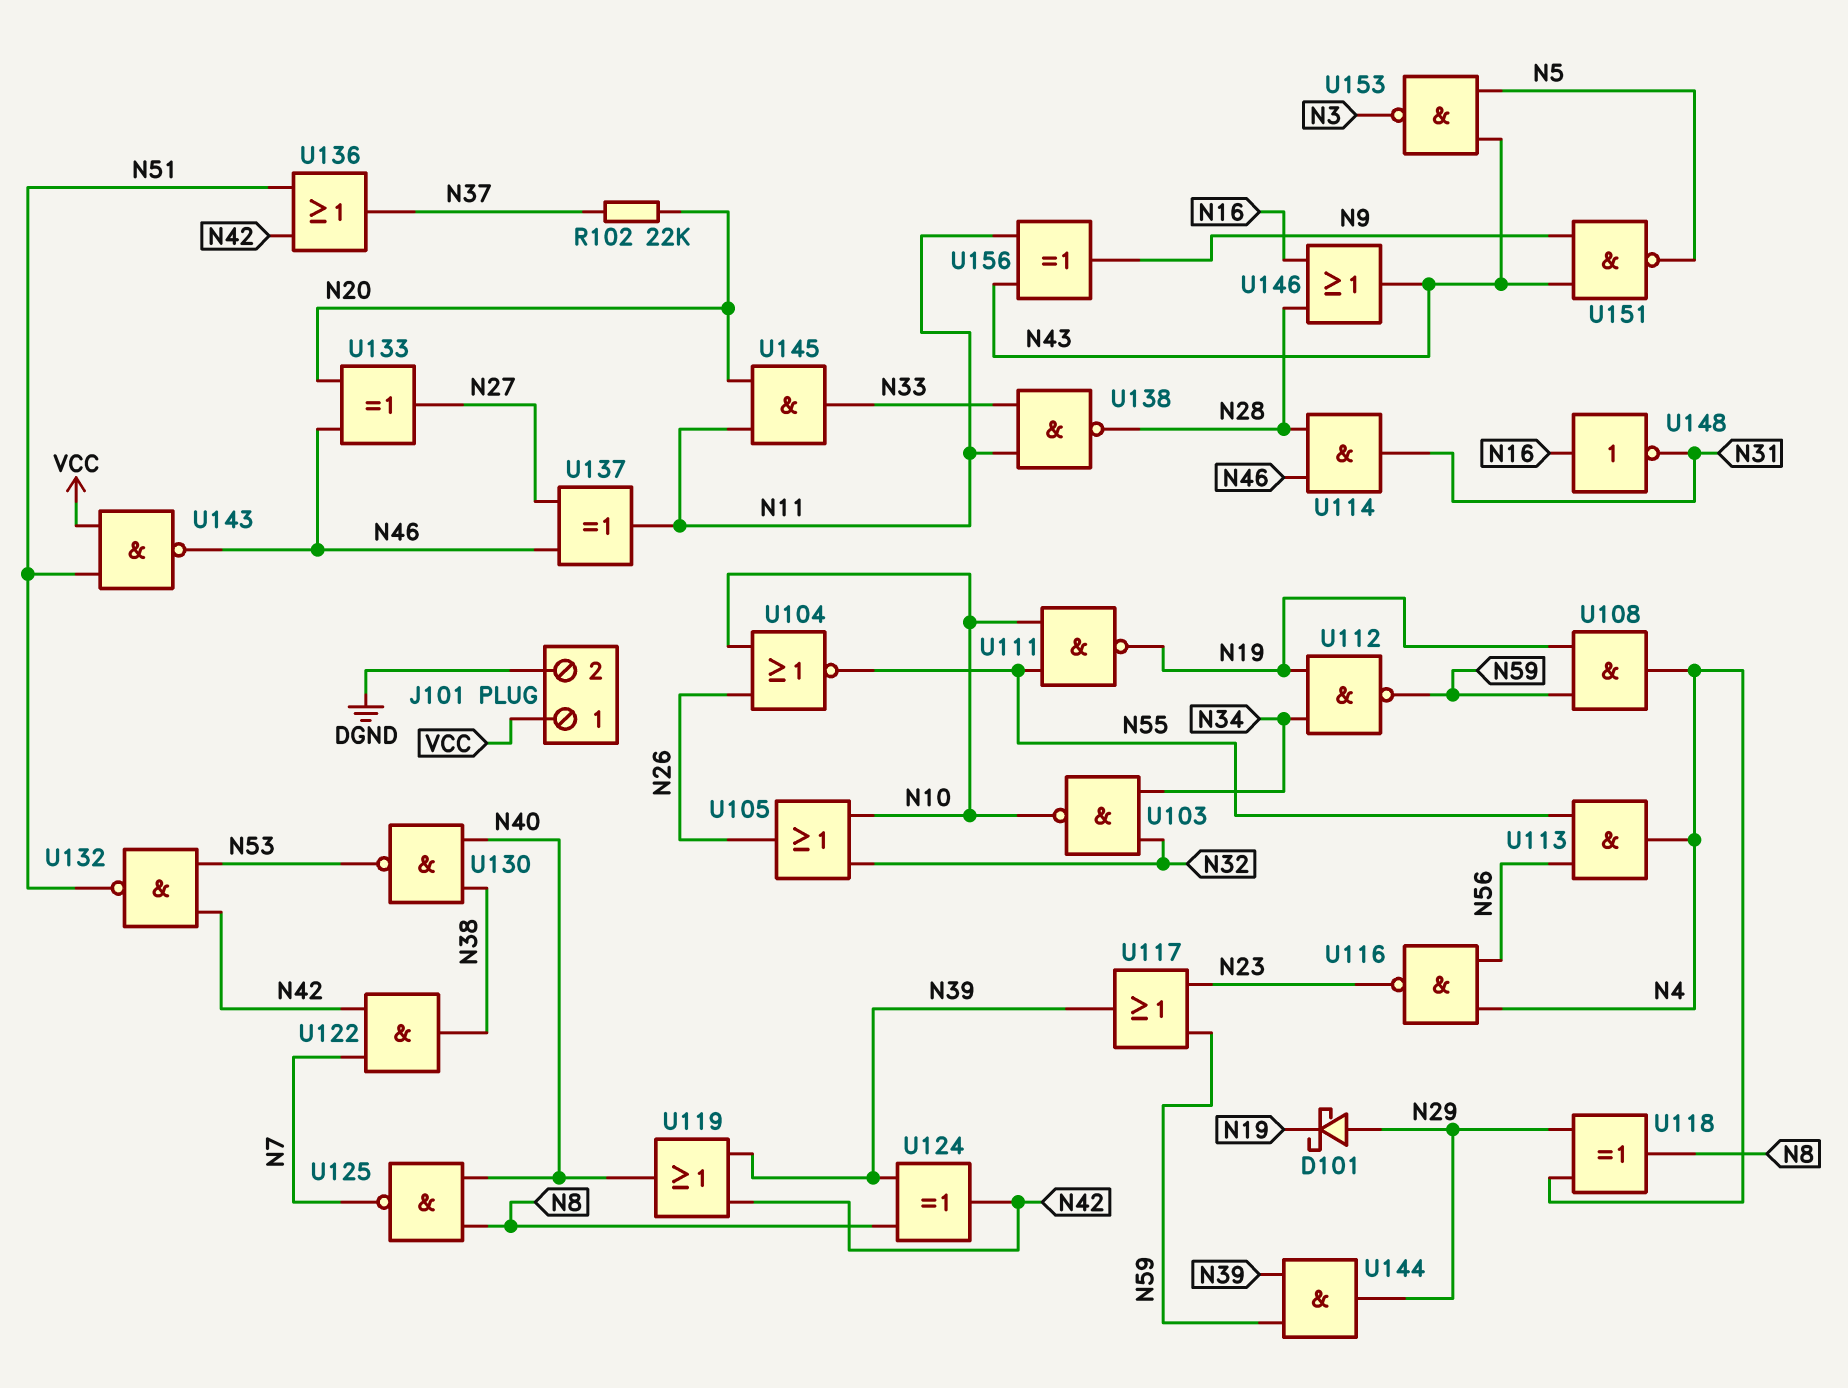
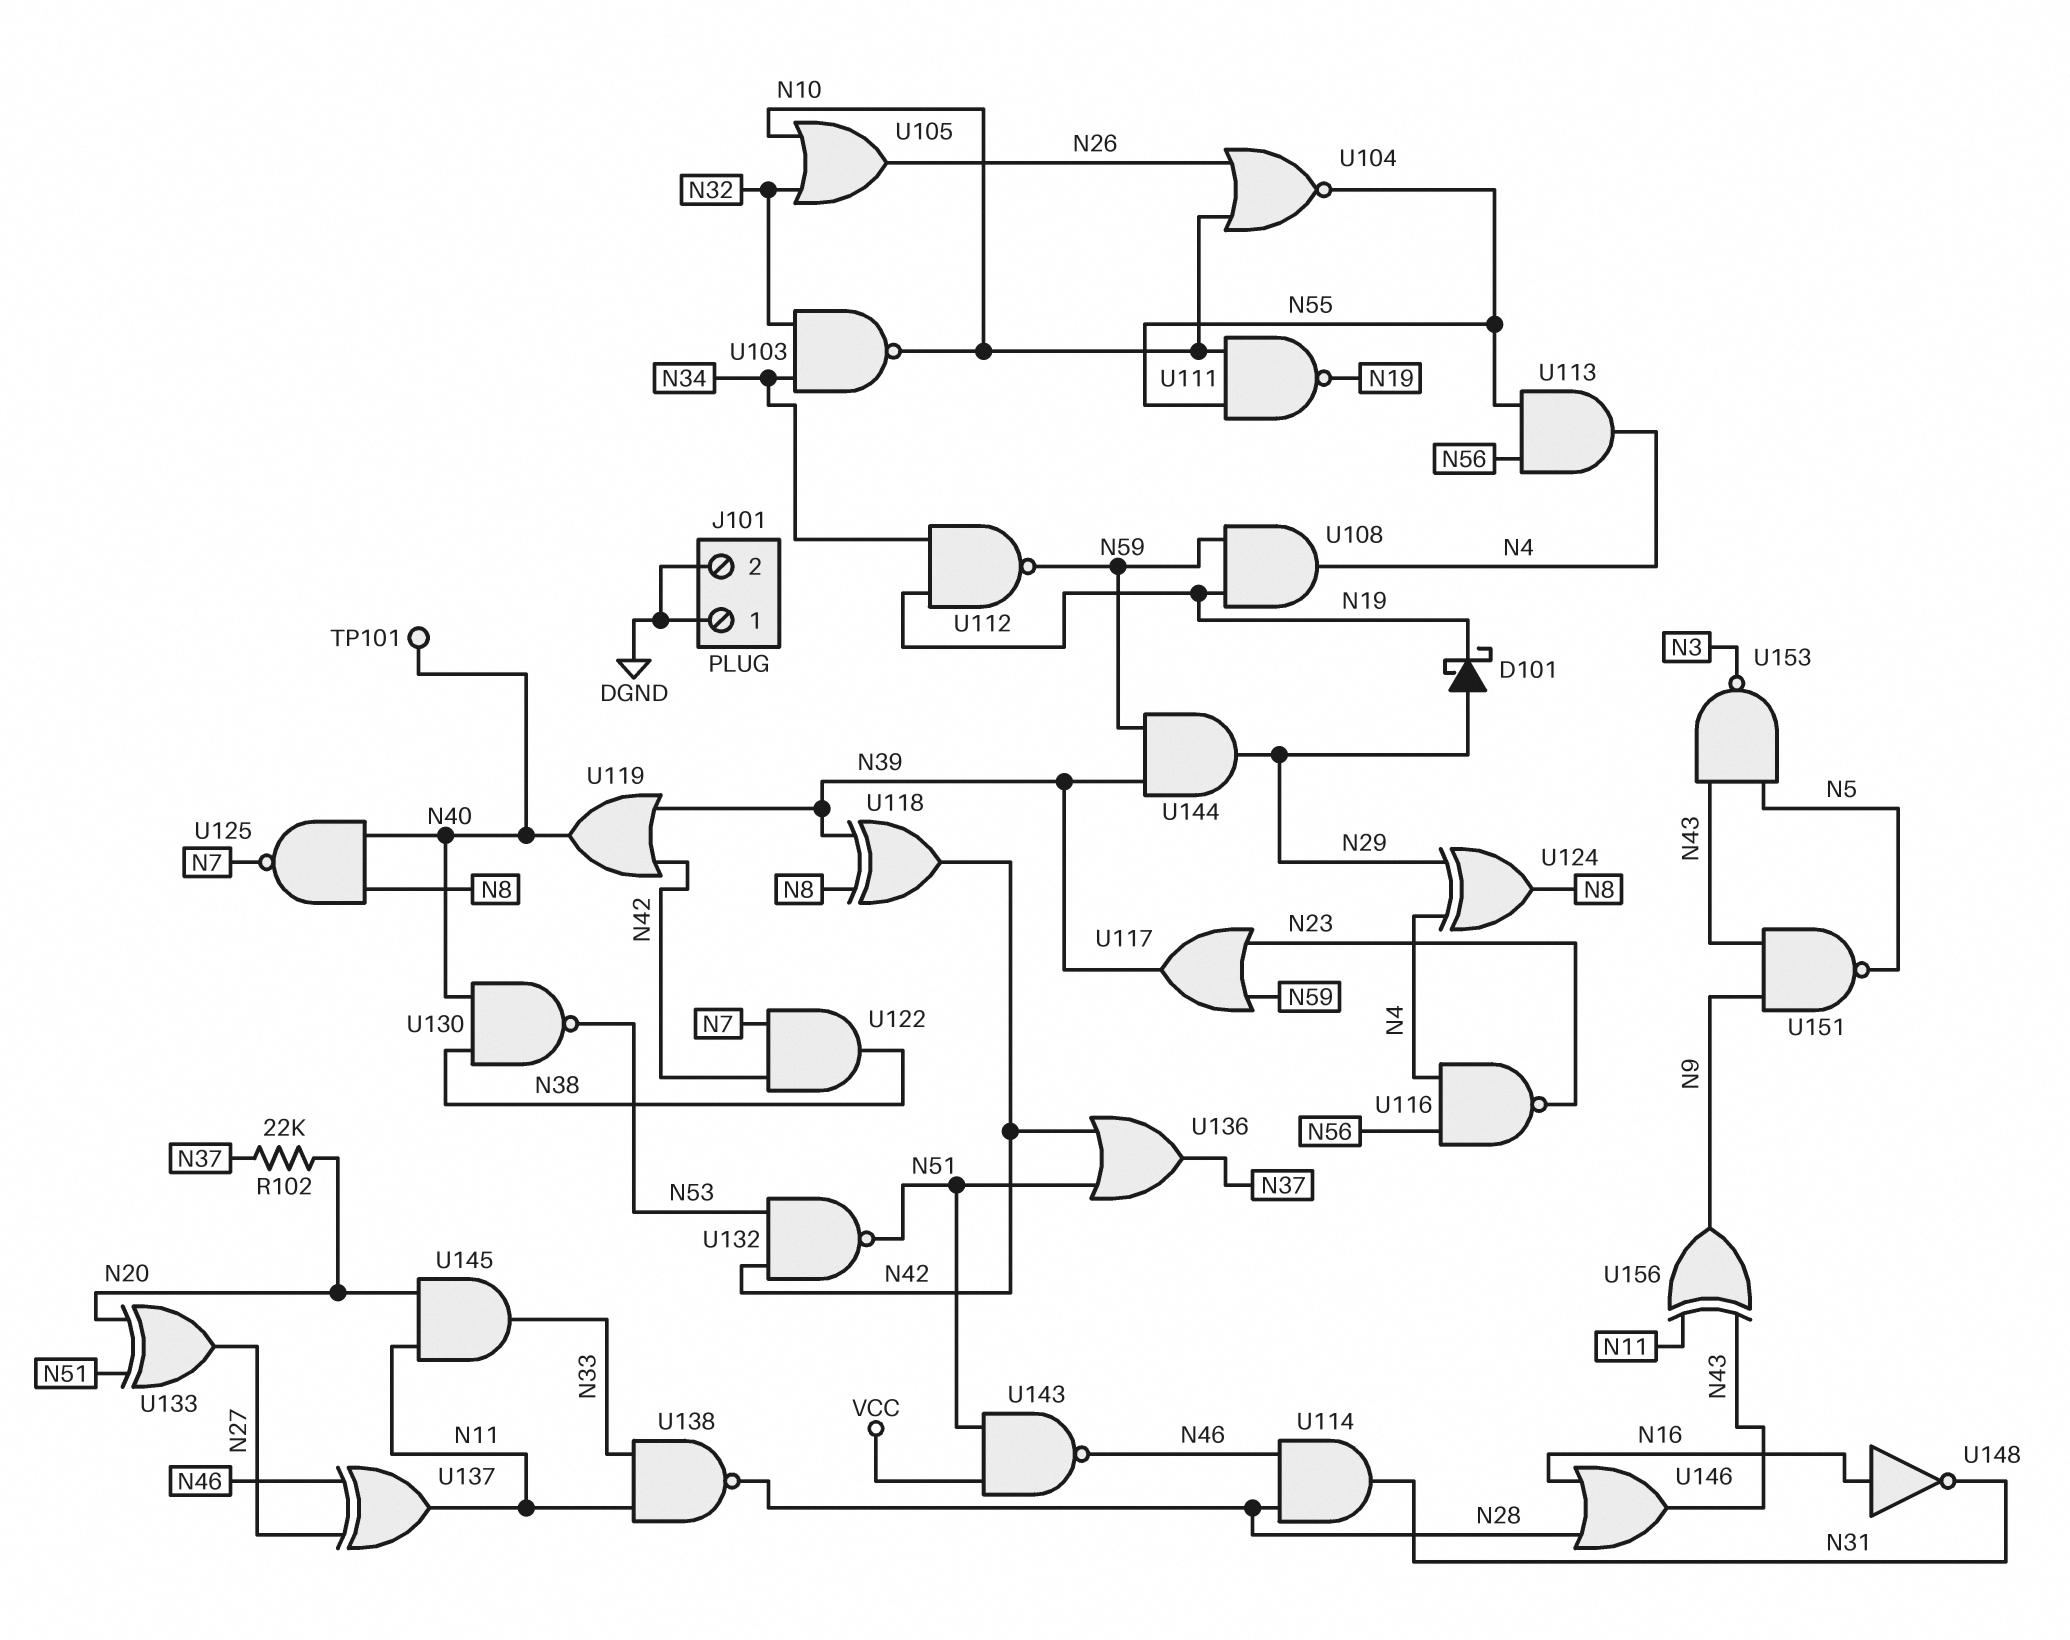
J101 pin 1: VCC -> DGND
TP101: none -> test point (N40)
U118: XOR (in N4, in N29, out N8) -> XOR (in N8, in N39, out N42)
U124: XOR (in N8, in N39, out N42) -> XOR (in N4, in N29, out N8)
U133: XOR (in N20, in N46, out N27) -> XOR (in N20, in N51, out N27)

